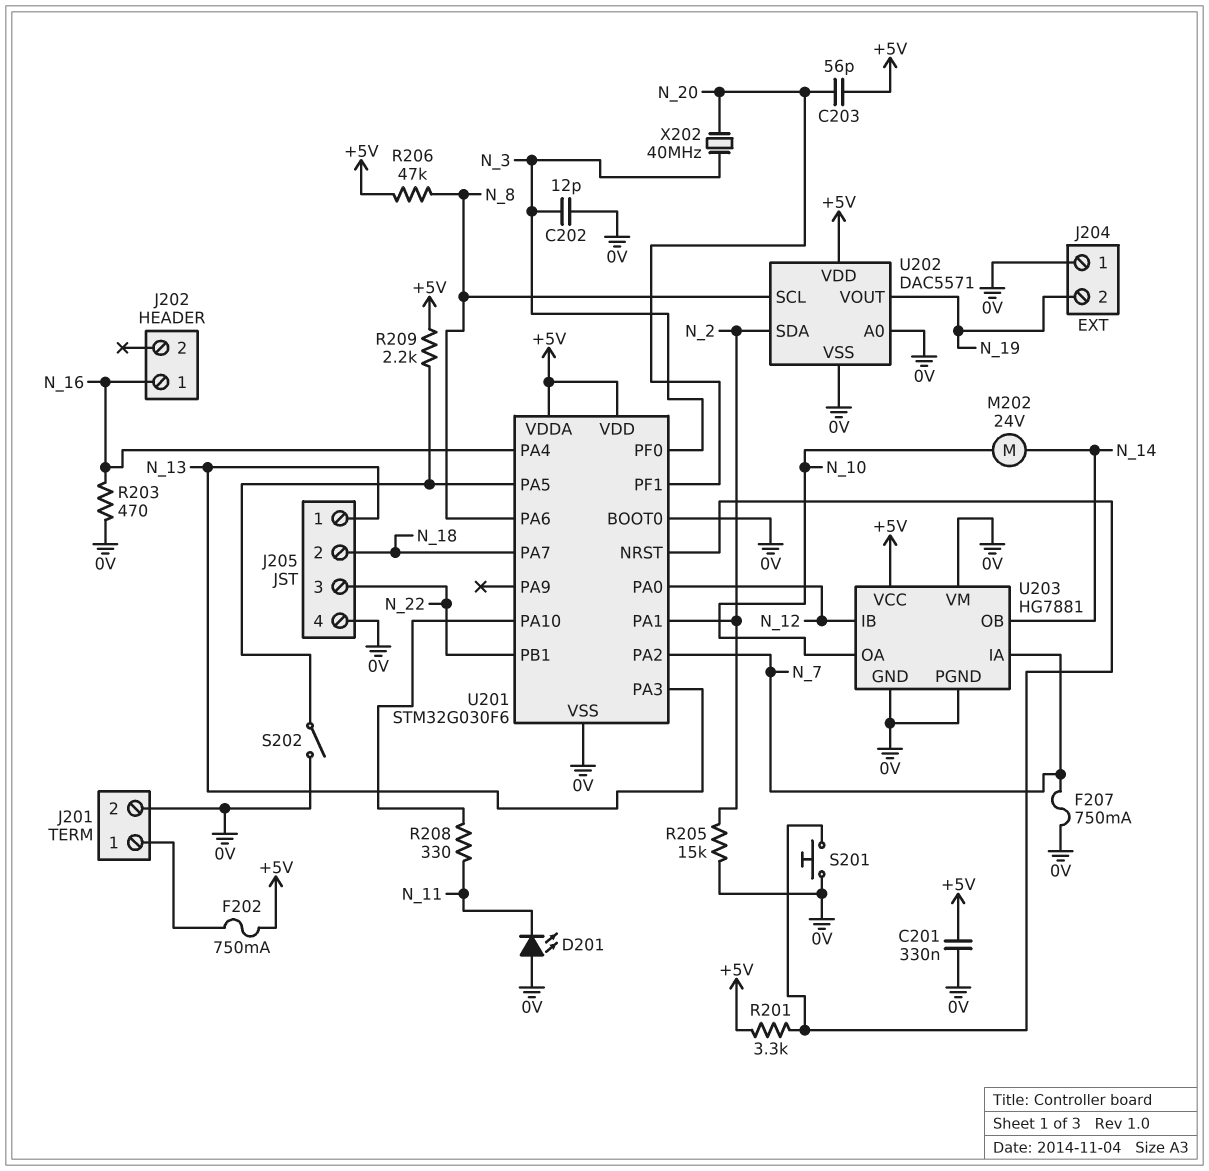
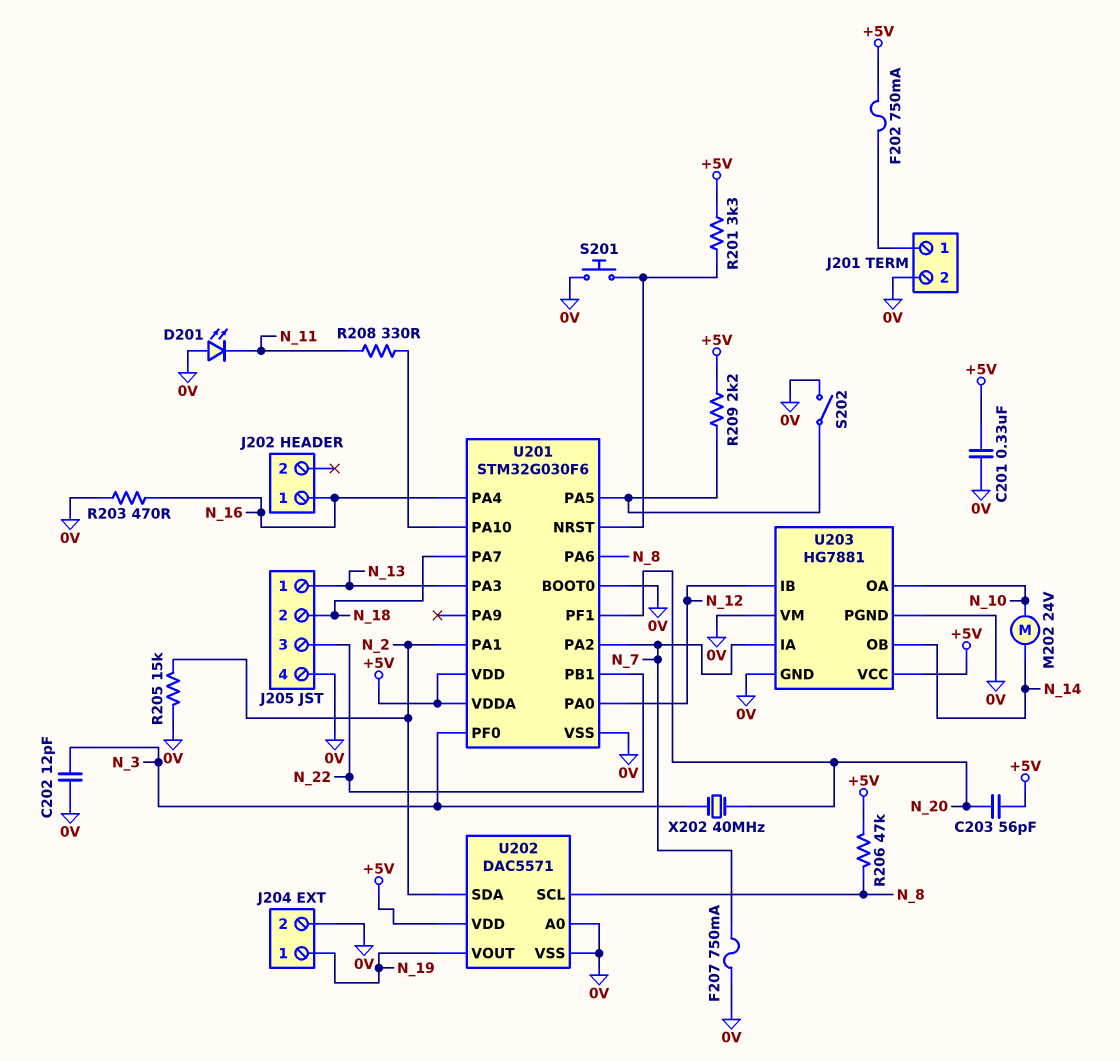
J204 pin 1: 0V -> N_19
J204 pin 2: N_19 -> 0V

